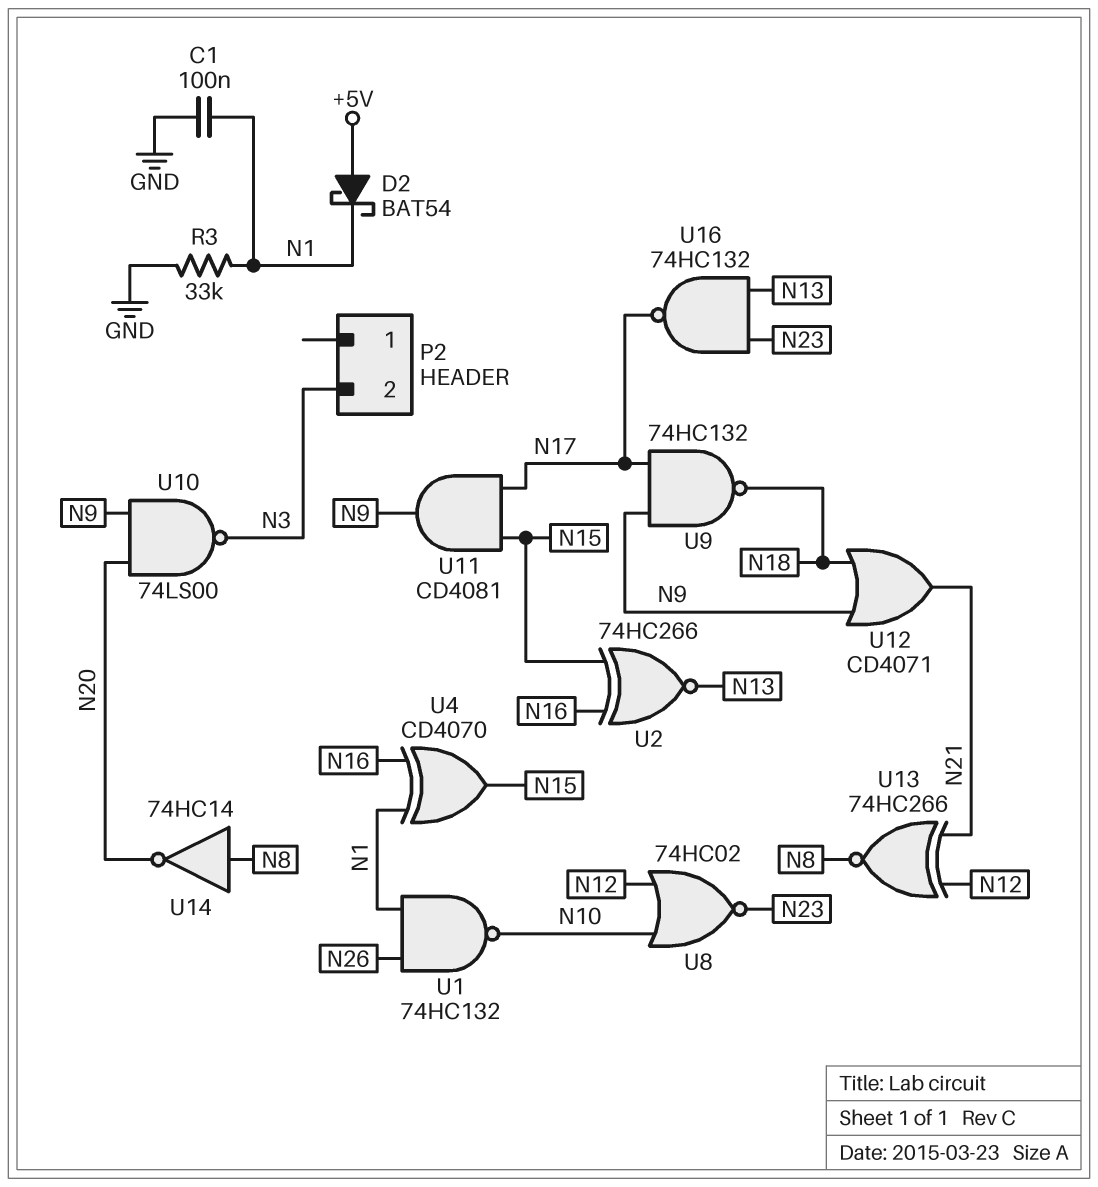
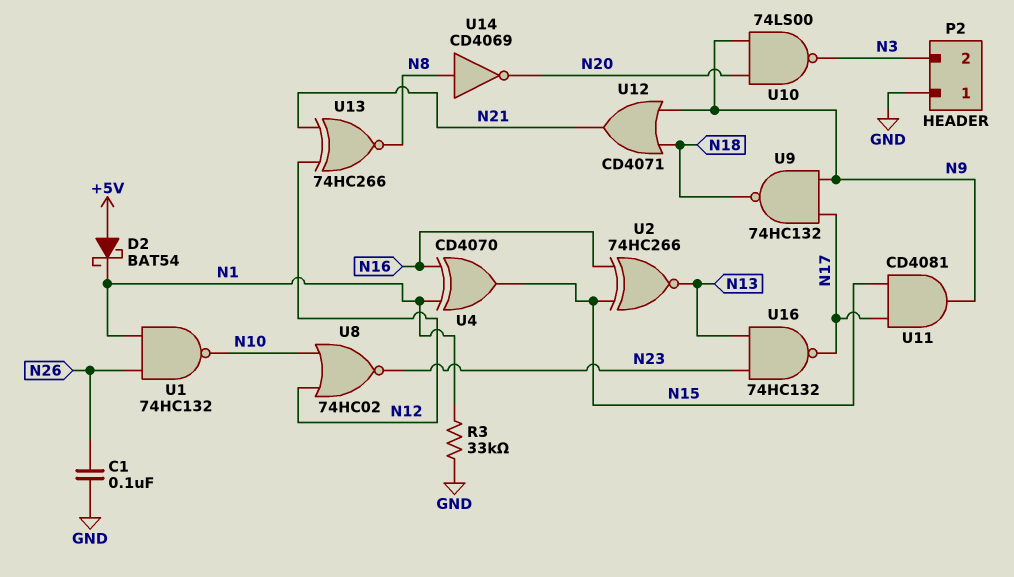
C1: 100nF (GND, N1) -> 100nF (GND, N26)
P2 pin 1: none -> GND
U14: NOT 74HC14 (in N8, out N20) -> NOT CD4069 (in N8, out N20)

